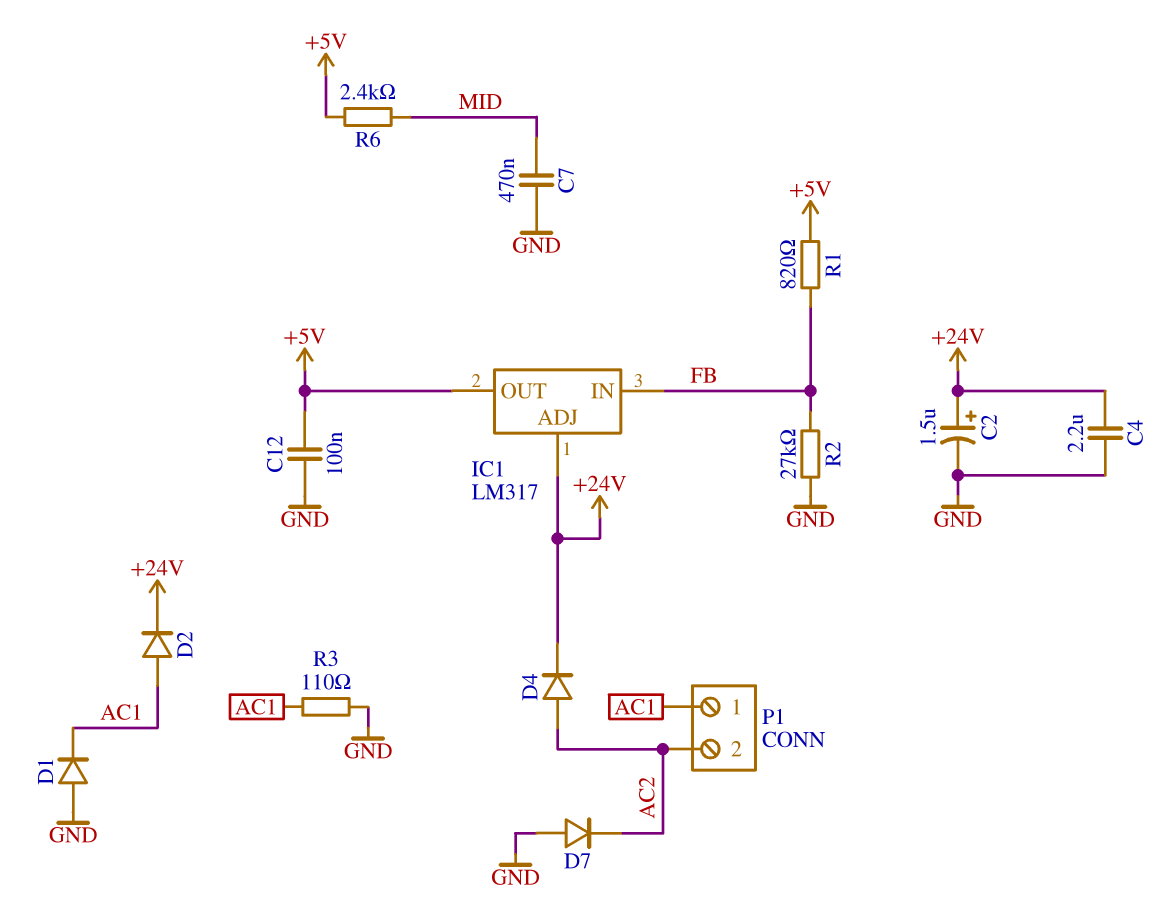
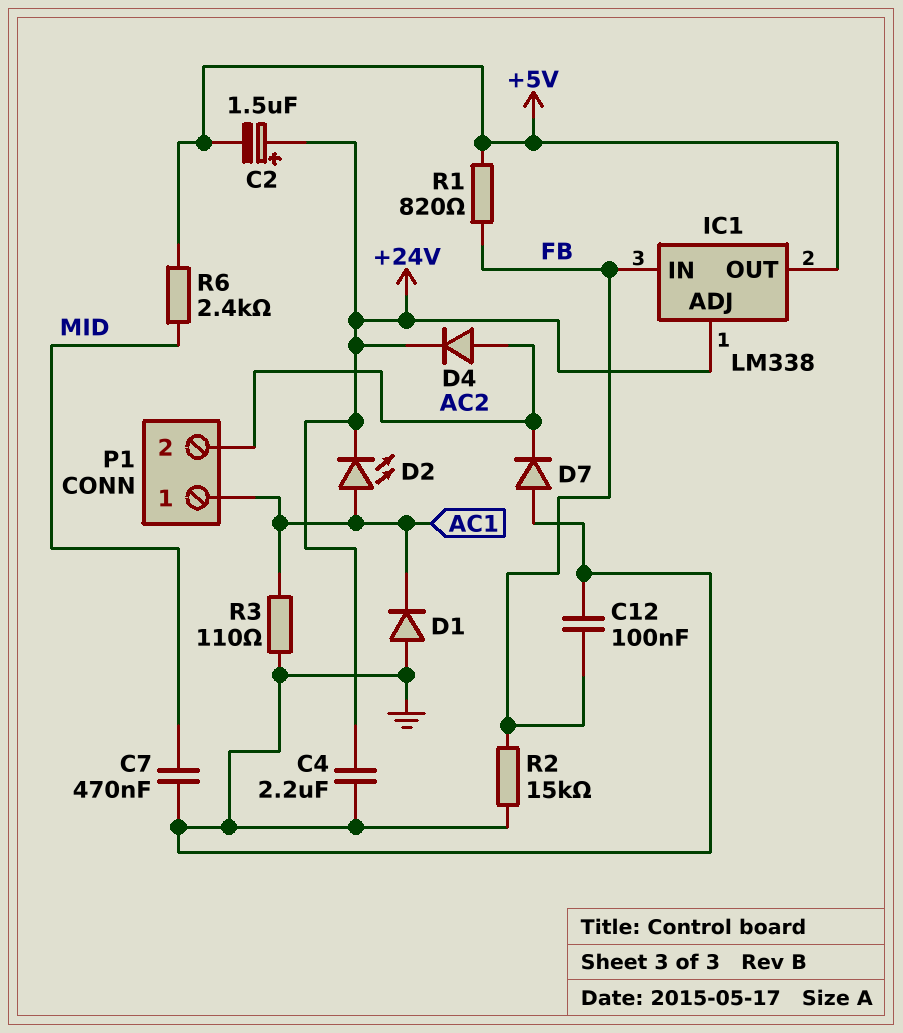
C2: 1.5uF (plus +24V, minus GND) -> 1.5uF (plus +24V, minus +5V)
C12: 100nF (+5V, GND) -> 100nF (FB, GND)
D2: diode (A AC1, K +24V) -> LED (A AC1, K +24V)
IC1: LM317 -> LM338
R2: 27k (FB, GND) -> 15k (FB, GND)

